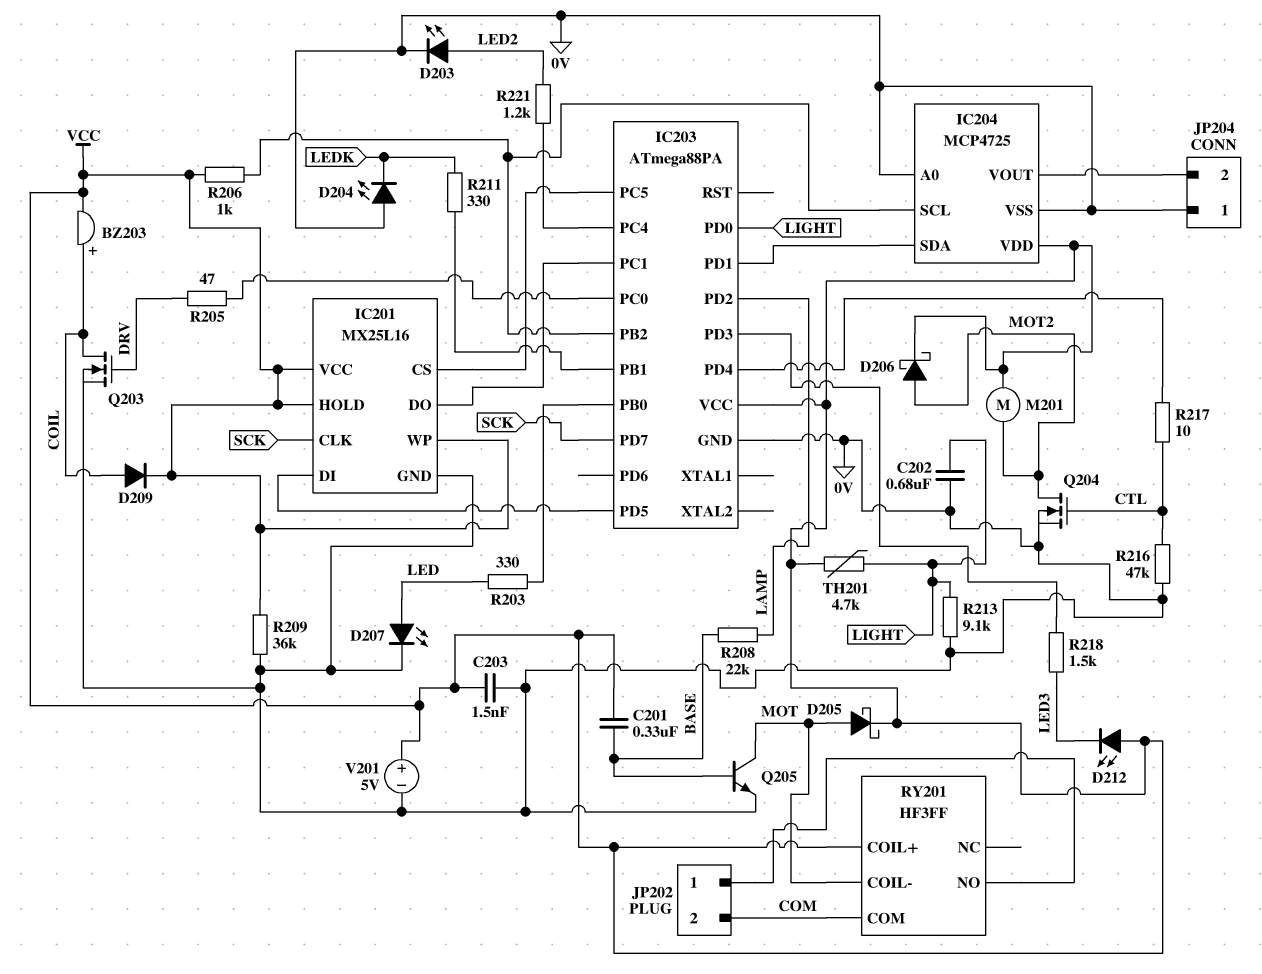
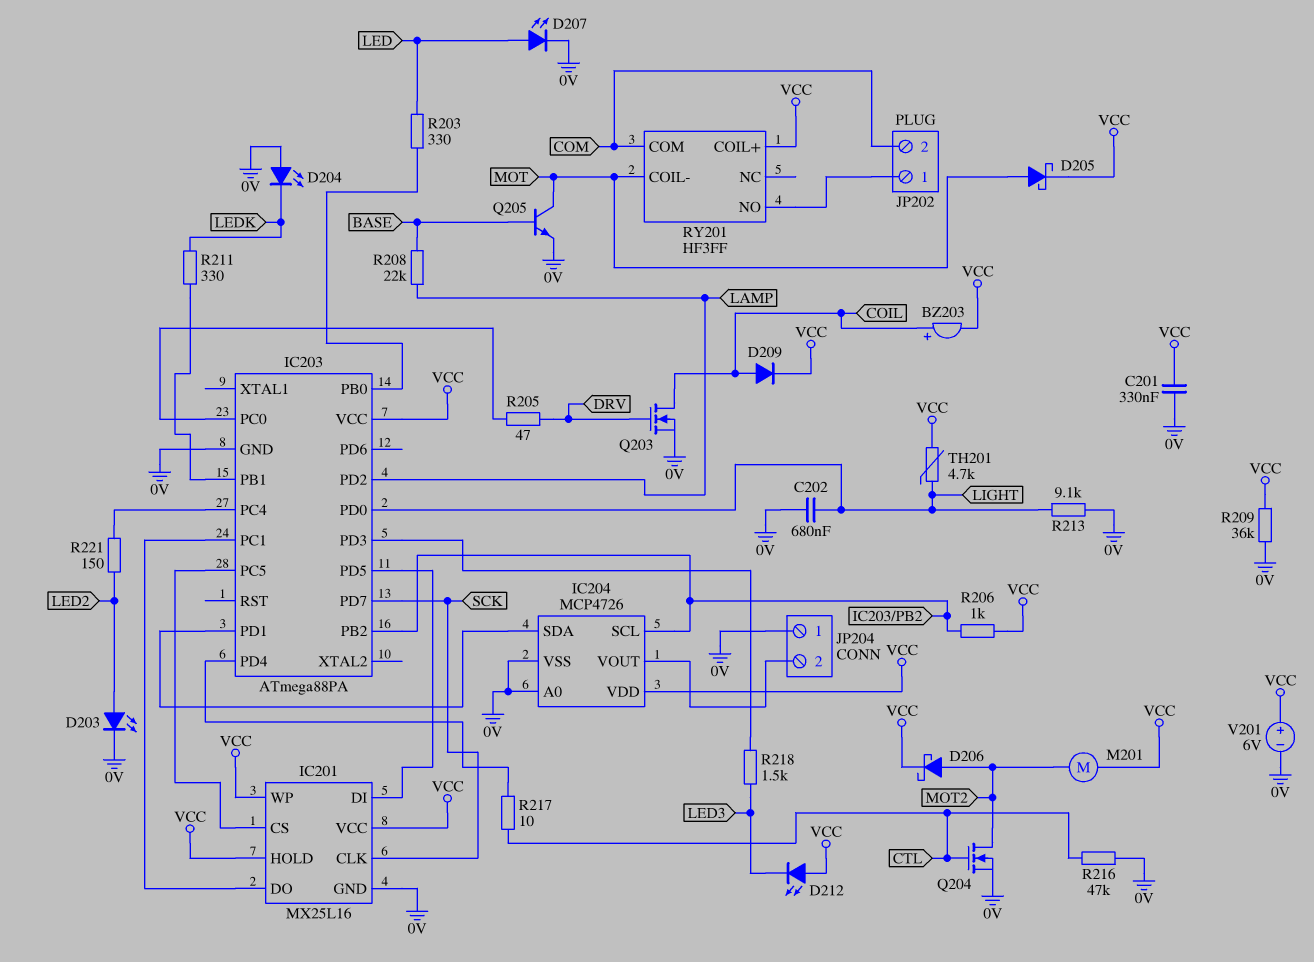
C201: 330nF (BASE, VCC) -> 330nF (0V, VCC)
C203: 1.5nF (0V, VCC) -> none
IC204: MCP4725 -> MCP4726
R221: 1.2k (IC203/PC4, LED2) -> 150 (IC203/PC4, LED2)
V201: 5V (plus VCC, minus 0V) -> 6V (plus VCC, minus 0V)

